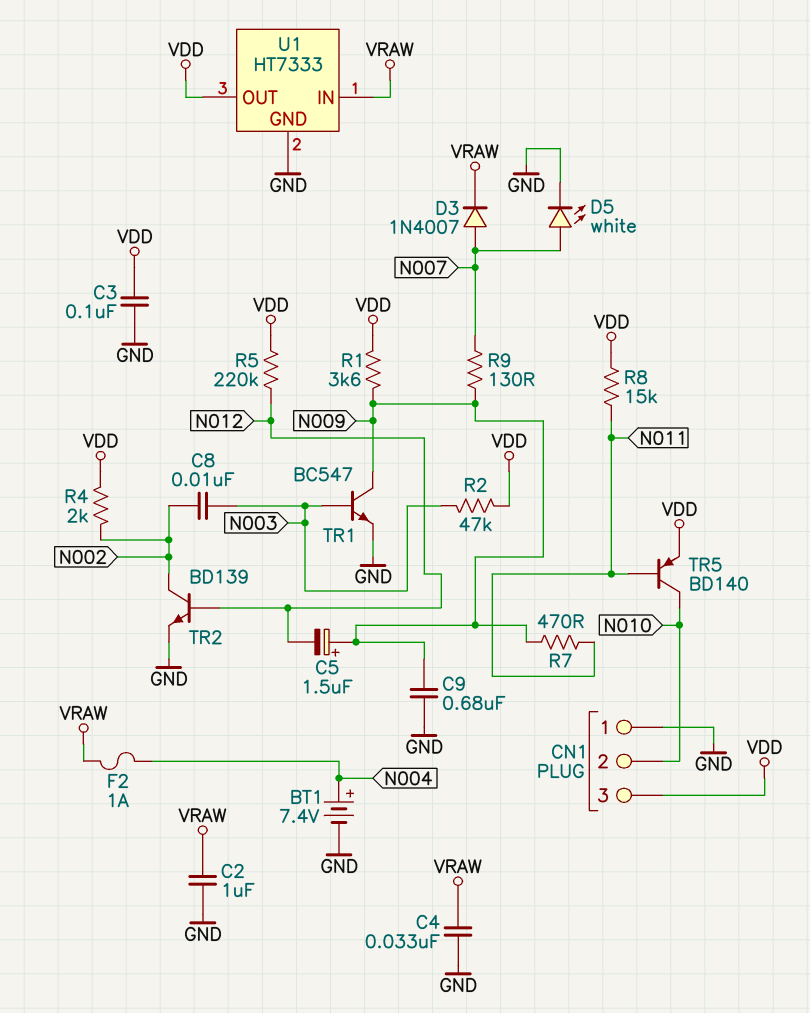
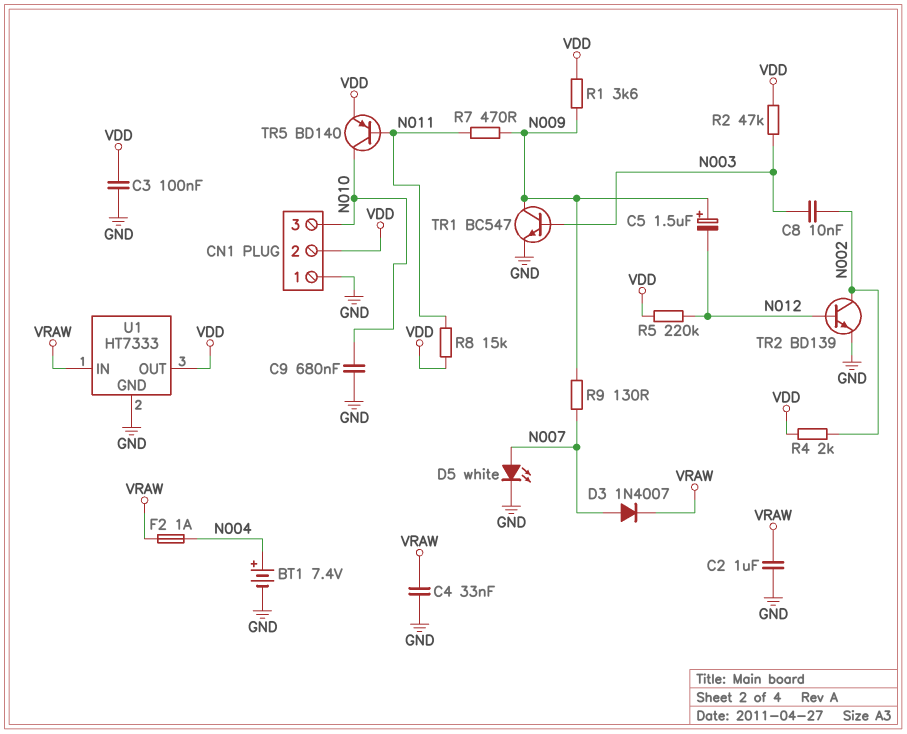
C9: 680nF (GND, N009) -> 680nF (GND, N010)
CN1 pin 2: N010 -> VDD
CN1 pin 3: VDD -> N010

